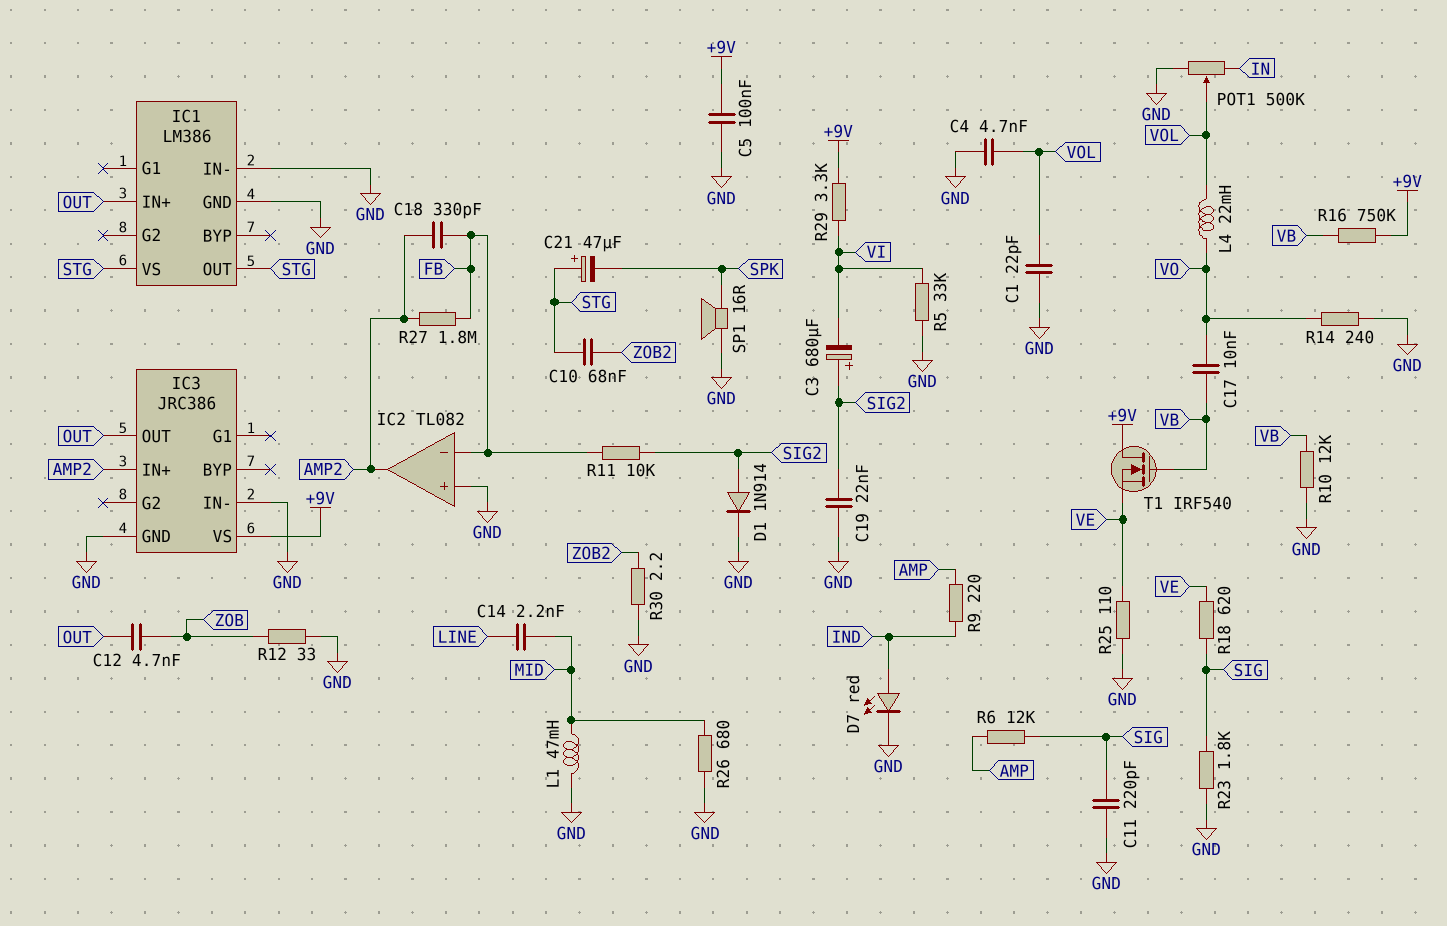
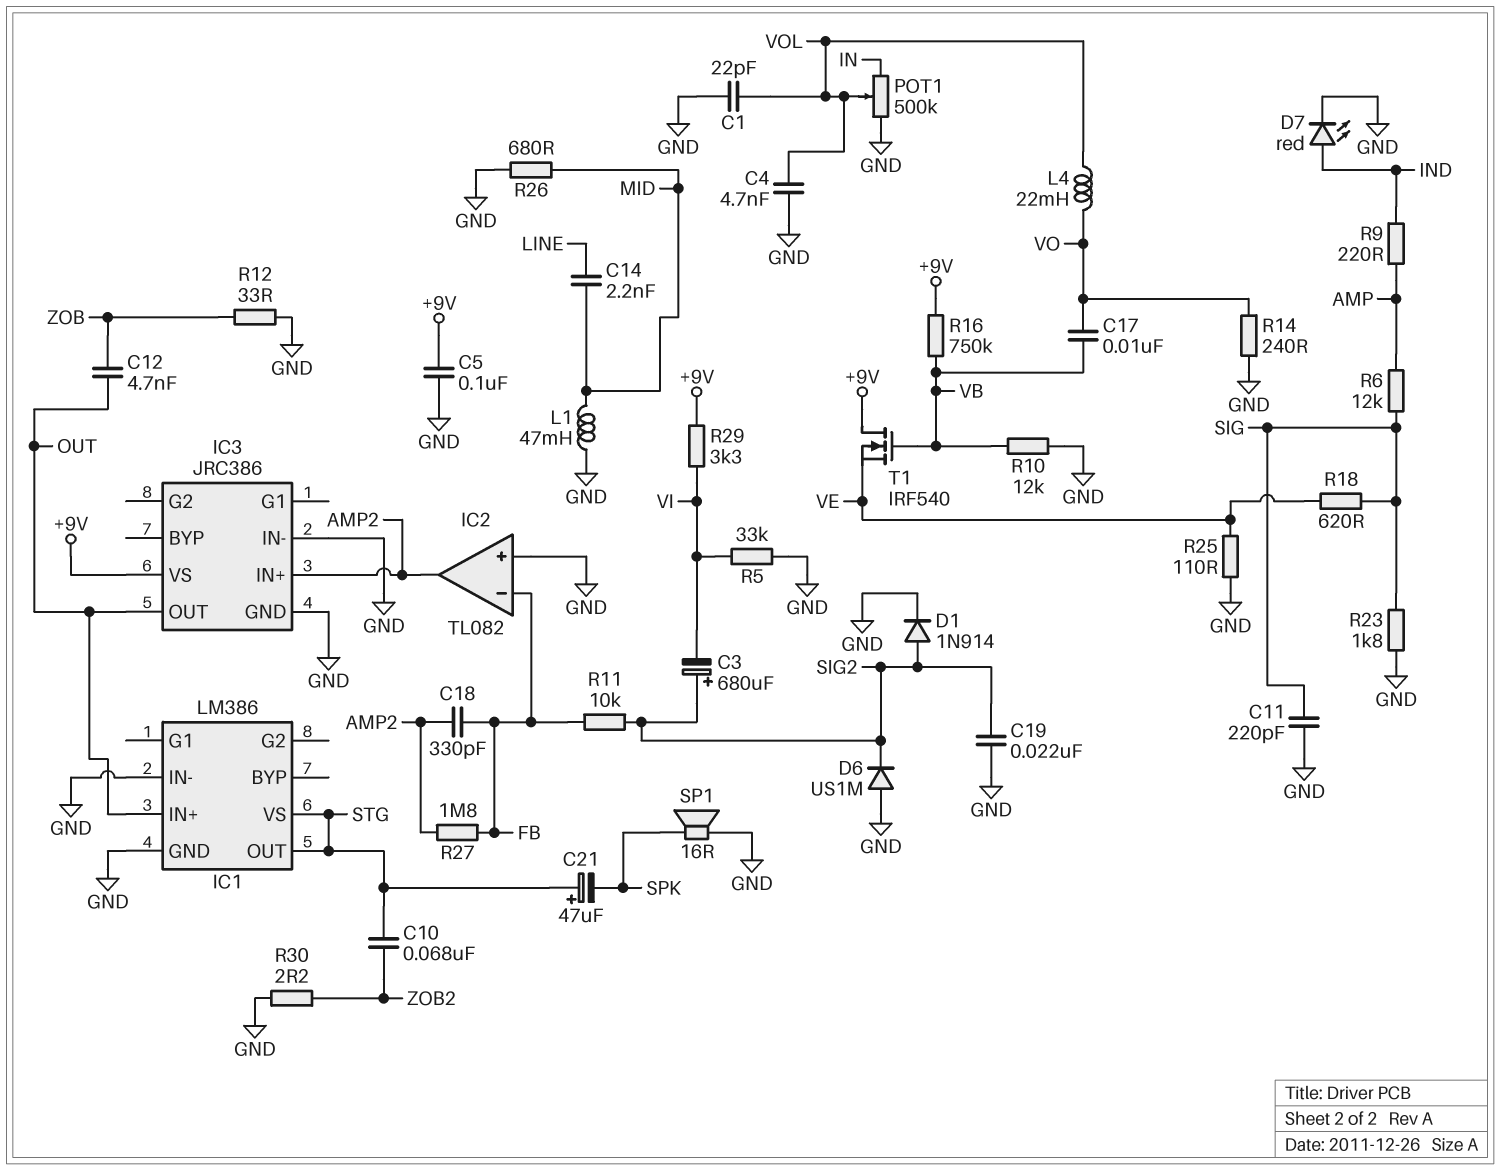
D6: none -> diode US1M (A GND, K SIG2)

